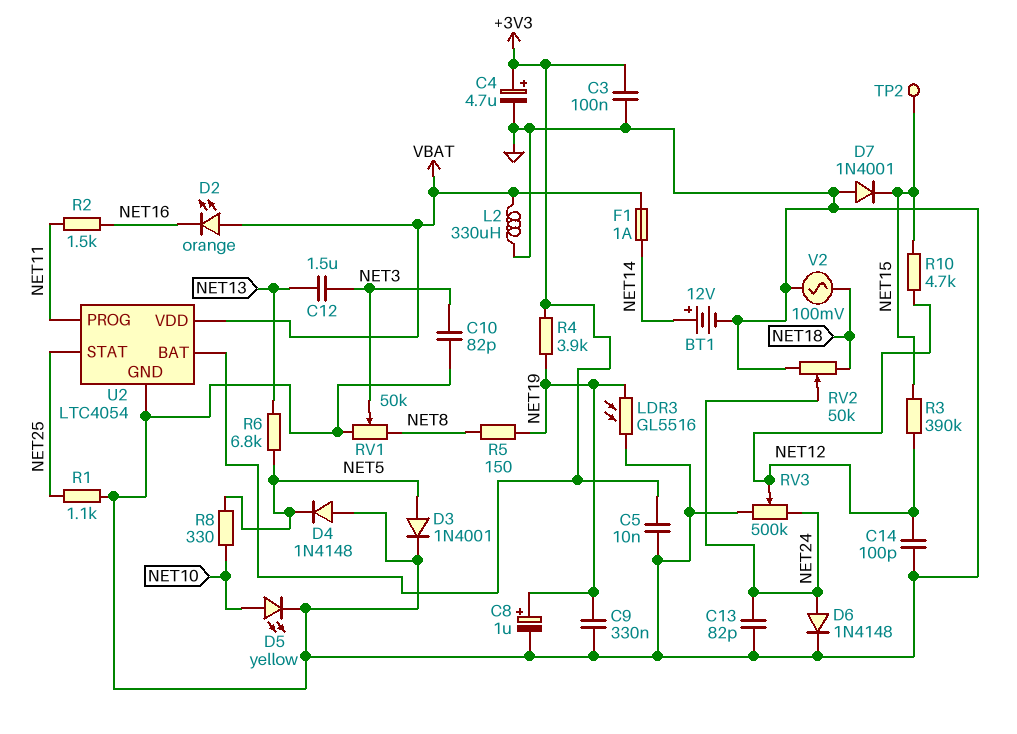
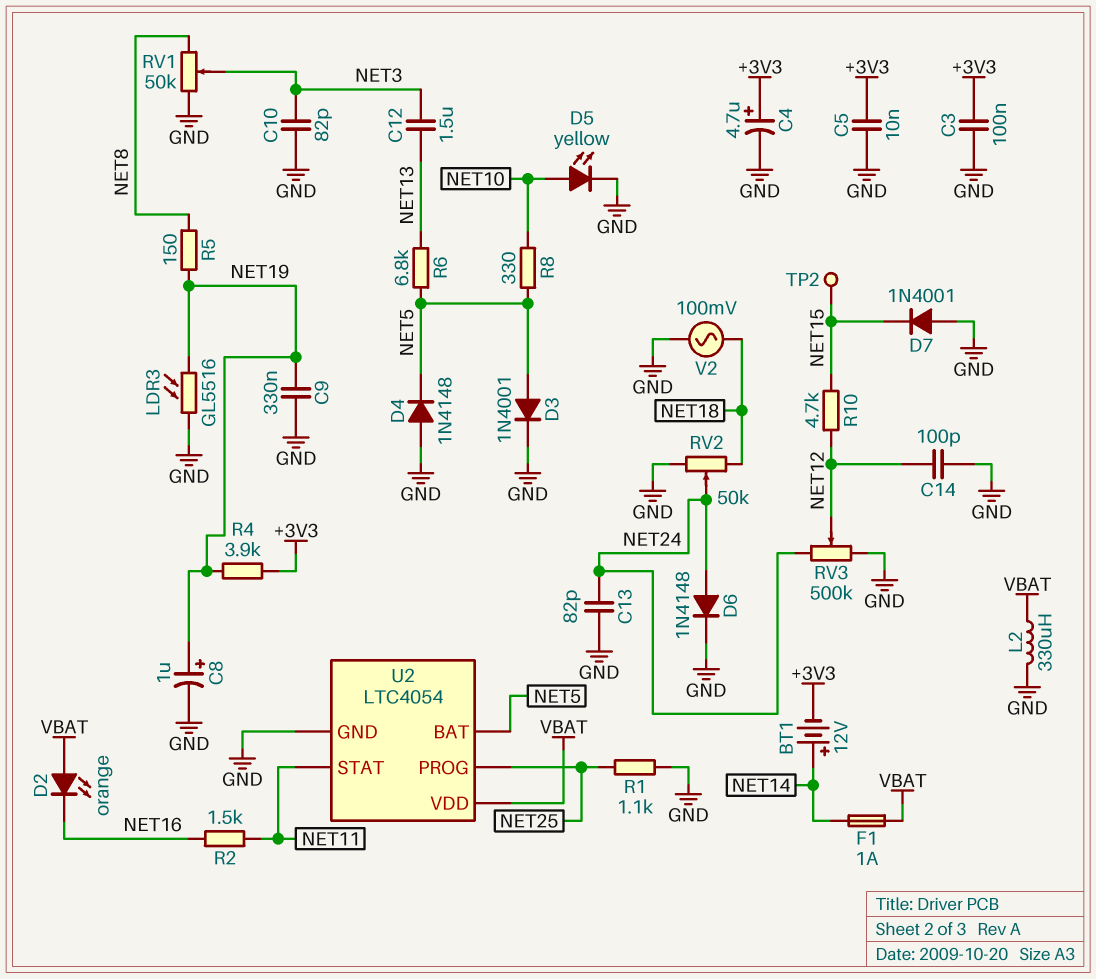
BT1: 12V (plus NET14, minus GND) -> 12V (plus NET14, minus +3V3)
R3: 390k (NET12, NET15) -> none
U2 pin BAT: +3V3 -> NET5
U2 pin PROG: NET11 -> NET25
U2 pin STAT: NET25 -> NET11

